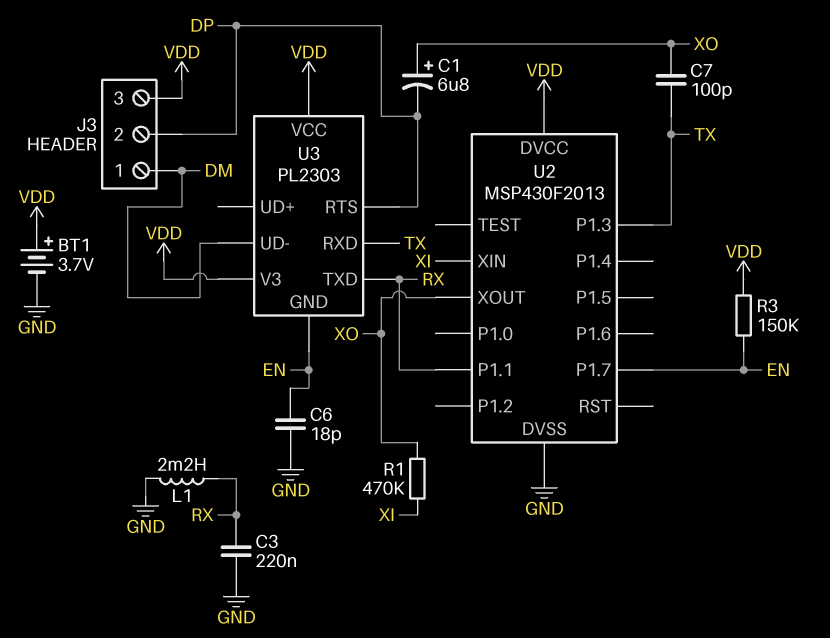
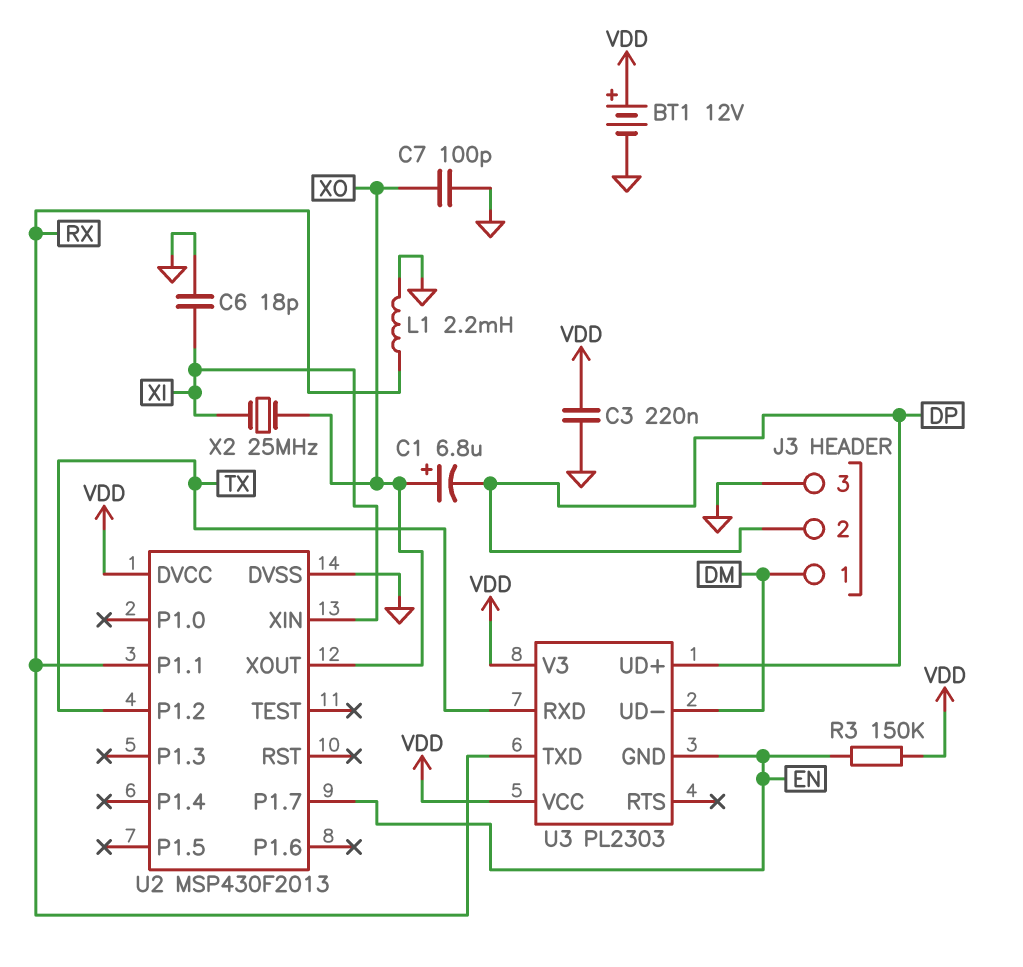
BT1: 3.7V (plus VDD, minus GND) -> 12V (plus VDD, minus GND)
C3: 220nF (GND, RX) -> 220nF (GND, VDD)
C6: 18pF (EN, GND) -> 18pF (GND, XI)
C7: 100pF (TX, XO) -> 100pF (GND, XO)
J3 pin 3: VDD -> GND
R1: 470k (XI, XO) -> none
U2 pin P1.2: none -> TX
U2 pin P1.3: TX -> none
U3 pin RTS: DP -> none
U3 pin UD+: none -> DP
X2: none -> 25MHz (XI, XO)

